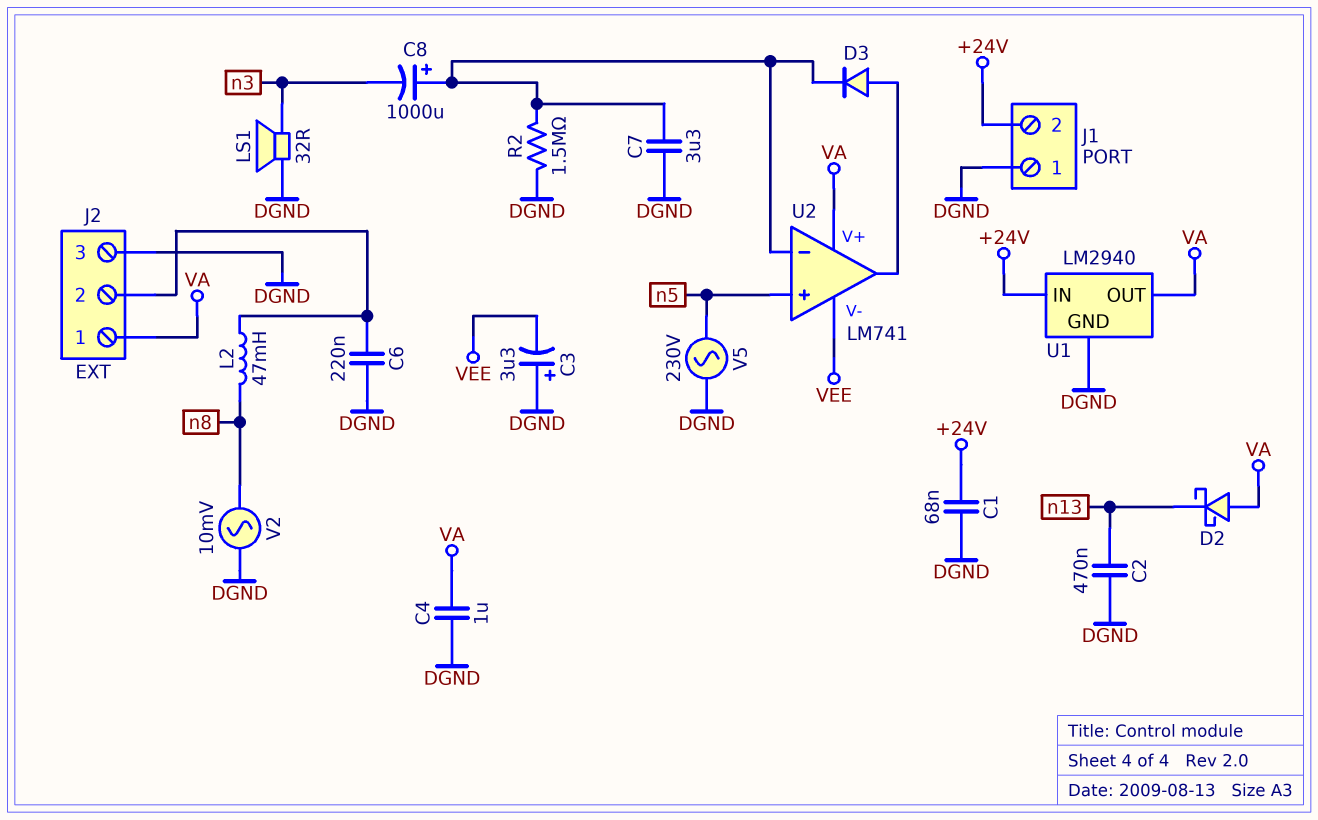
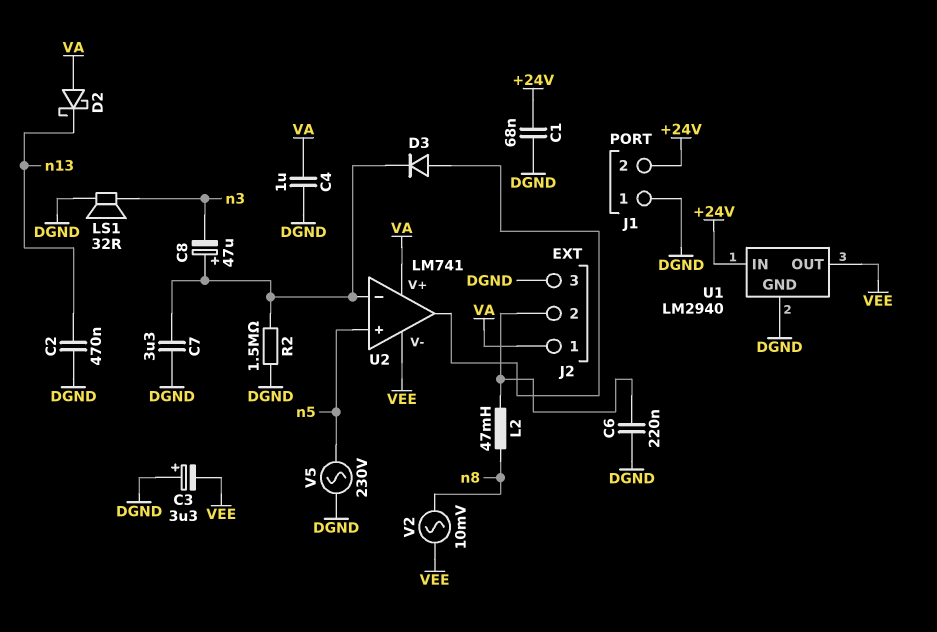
C8: 1000uF (plus U2/in-, minus n3) -> 47uF (plus U2/in-, minus n3)
U1 pin OUT: VA -> VEE
V2: AC 10mV (DGND, n8) -> AC 10mV (VEE, n8)

